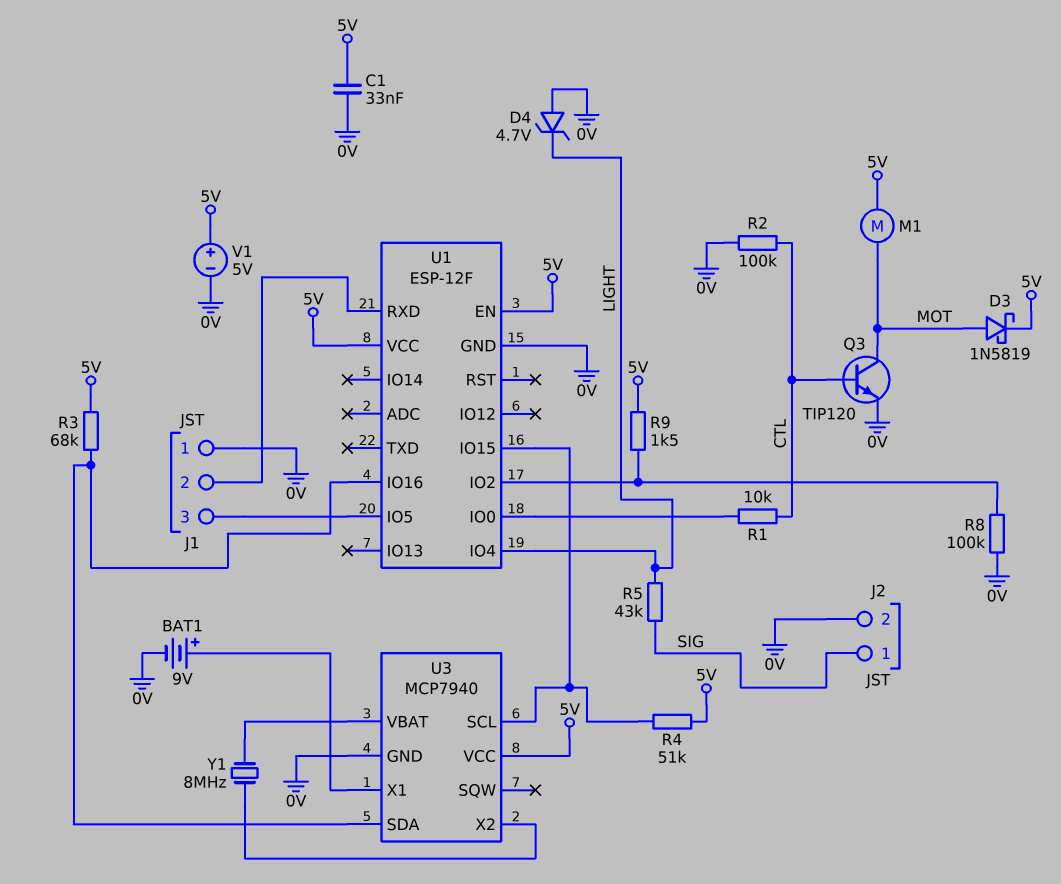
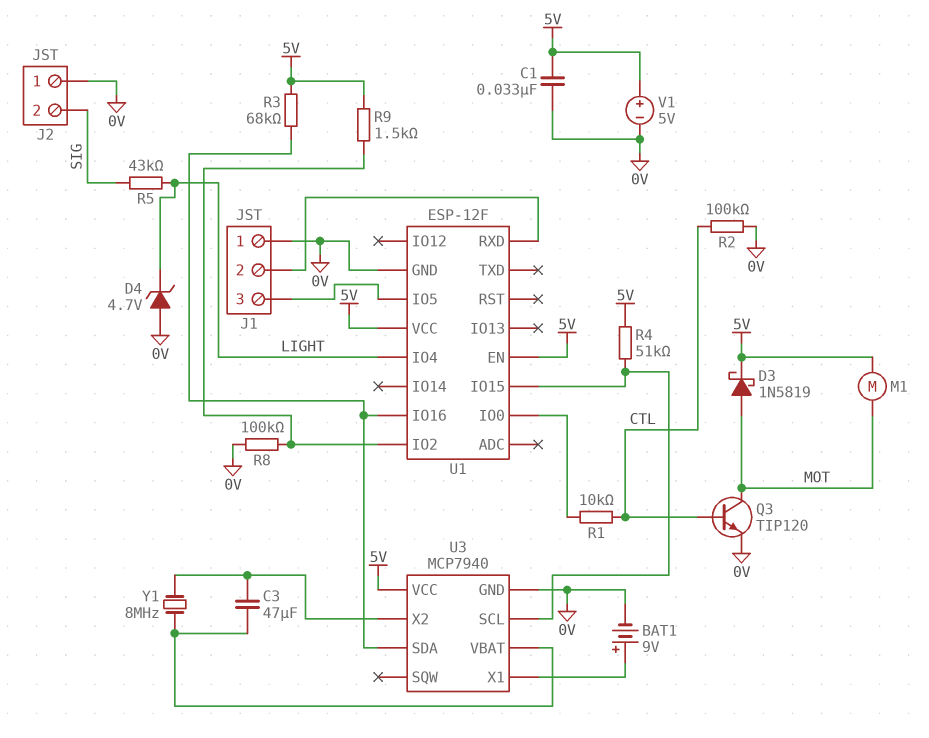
C3: none -> 47uF (U3/VBAT, U3/X2)
J2 pin 1: SIG -> 0V
J2 pin 2: 0V -> SIG

